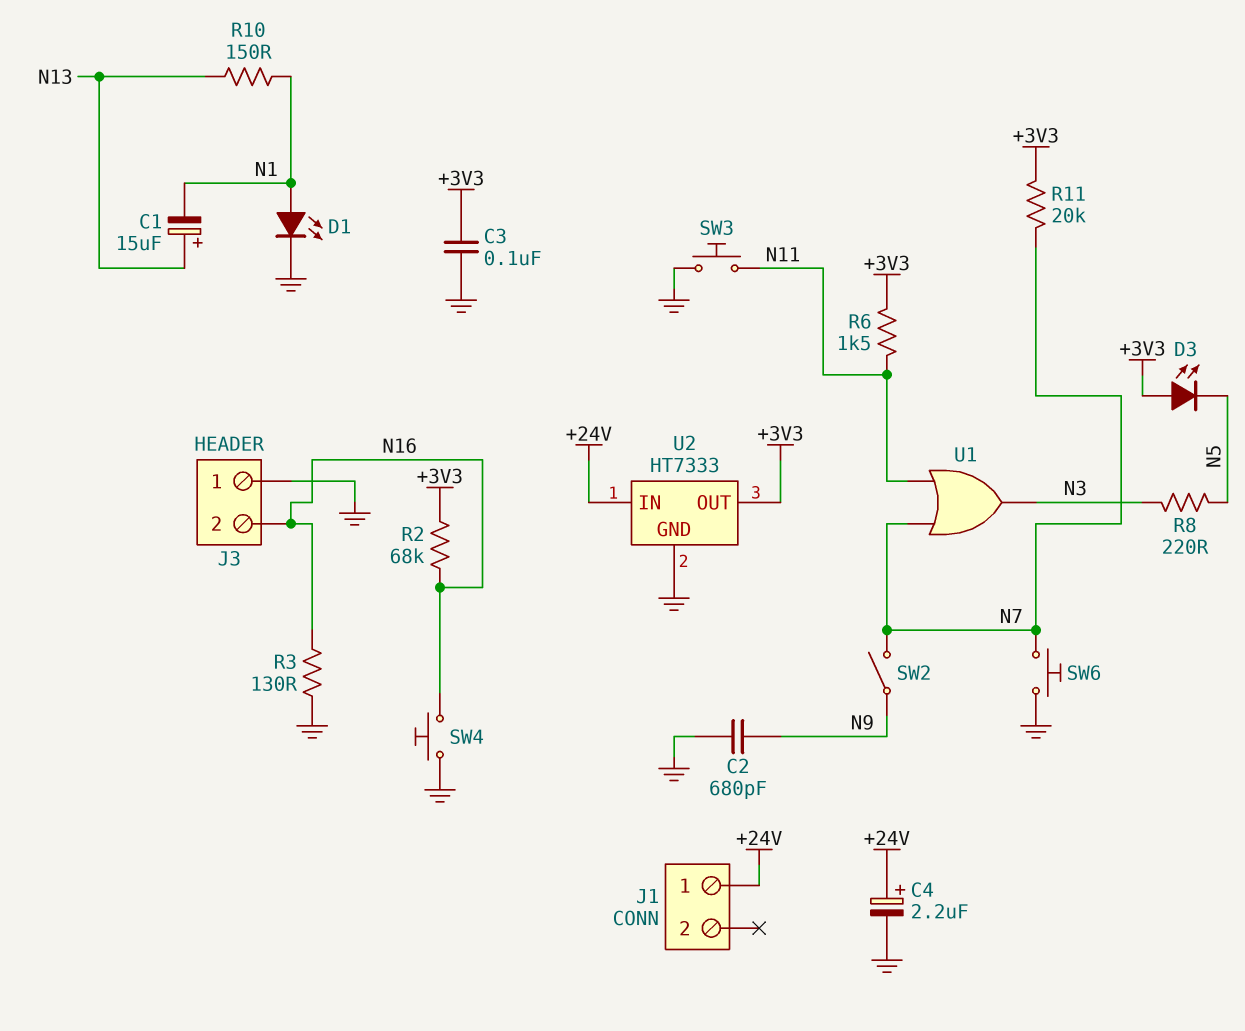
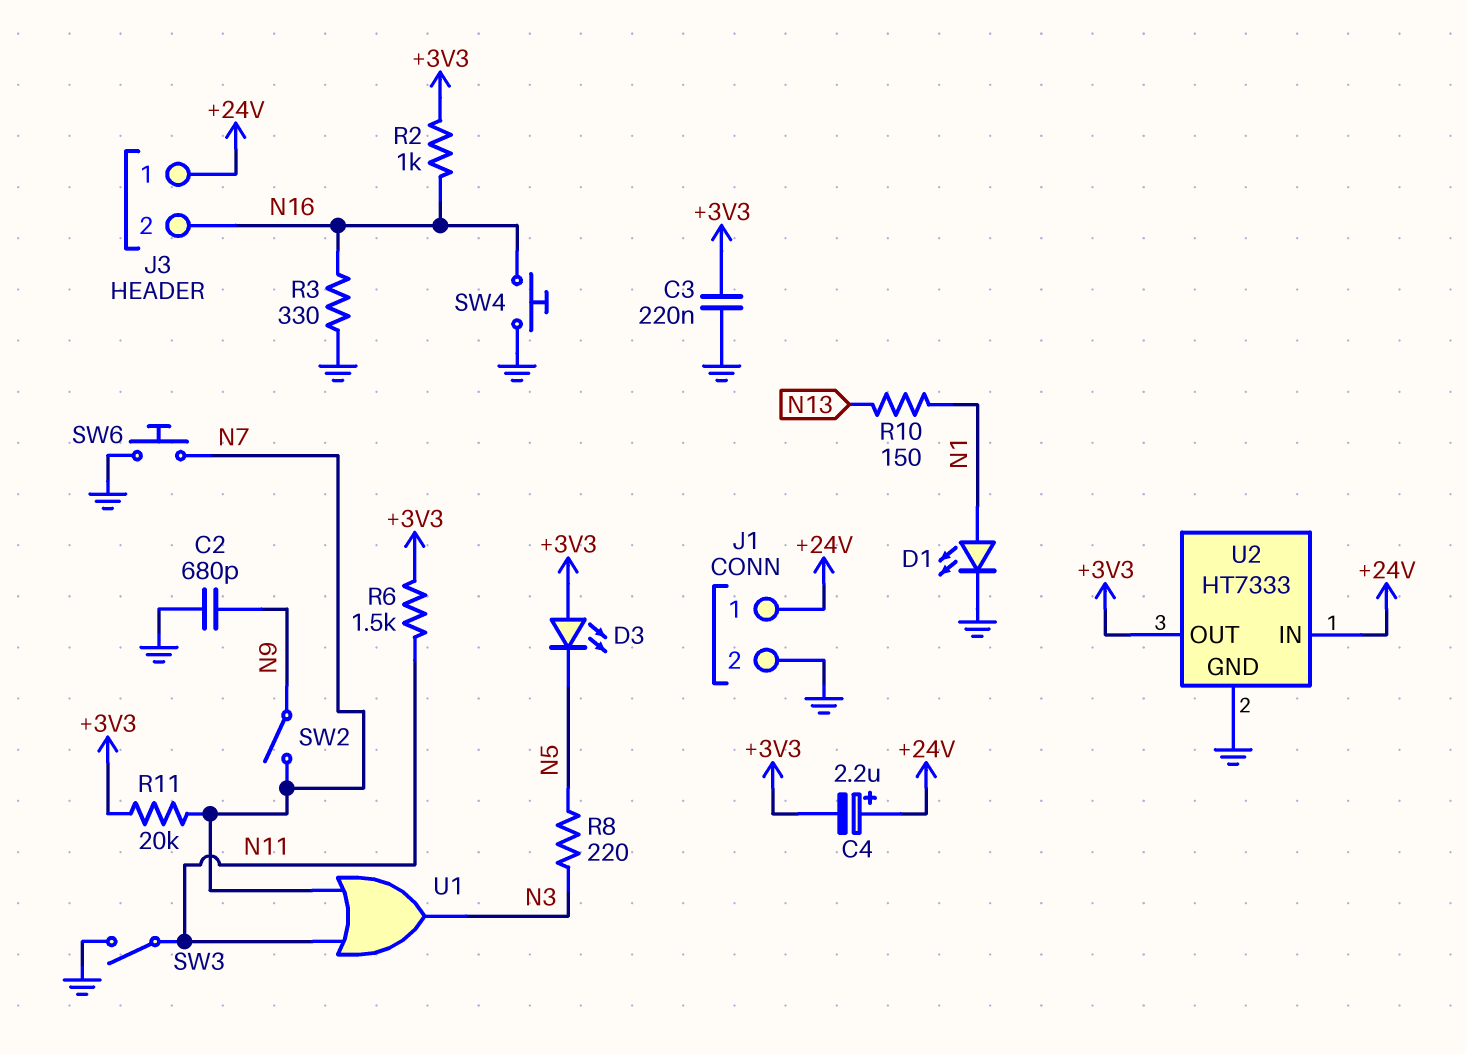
C1: 15uF (plus N13, minus N1) -> none
C3: 100nF (+3V3, GND) -> 220nF (+3V3, GND)
C4: 2.2uF (plus +24V, minus GND) -> 2.2uF (plus +24V, minus +3V3)
J1 pin 2: none -> GND
J3 pin 1: GND -> +24V
R2: 68k (+3V3, N16) -> 1k (+3V3, N16)
R3: 130 (GND, N16) -> 330 (GND, N16)
SW3: button (GND, N11) -> switch (GND, N11)

